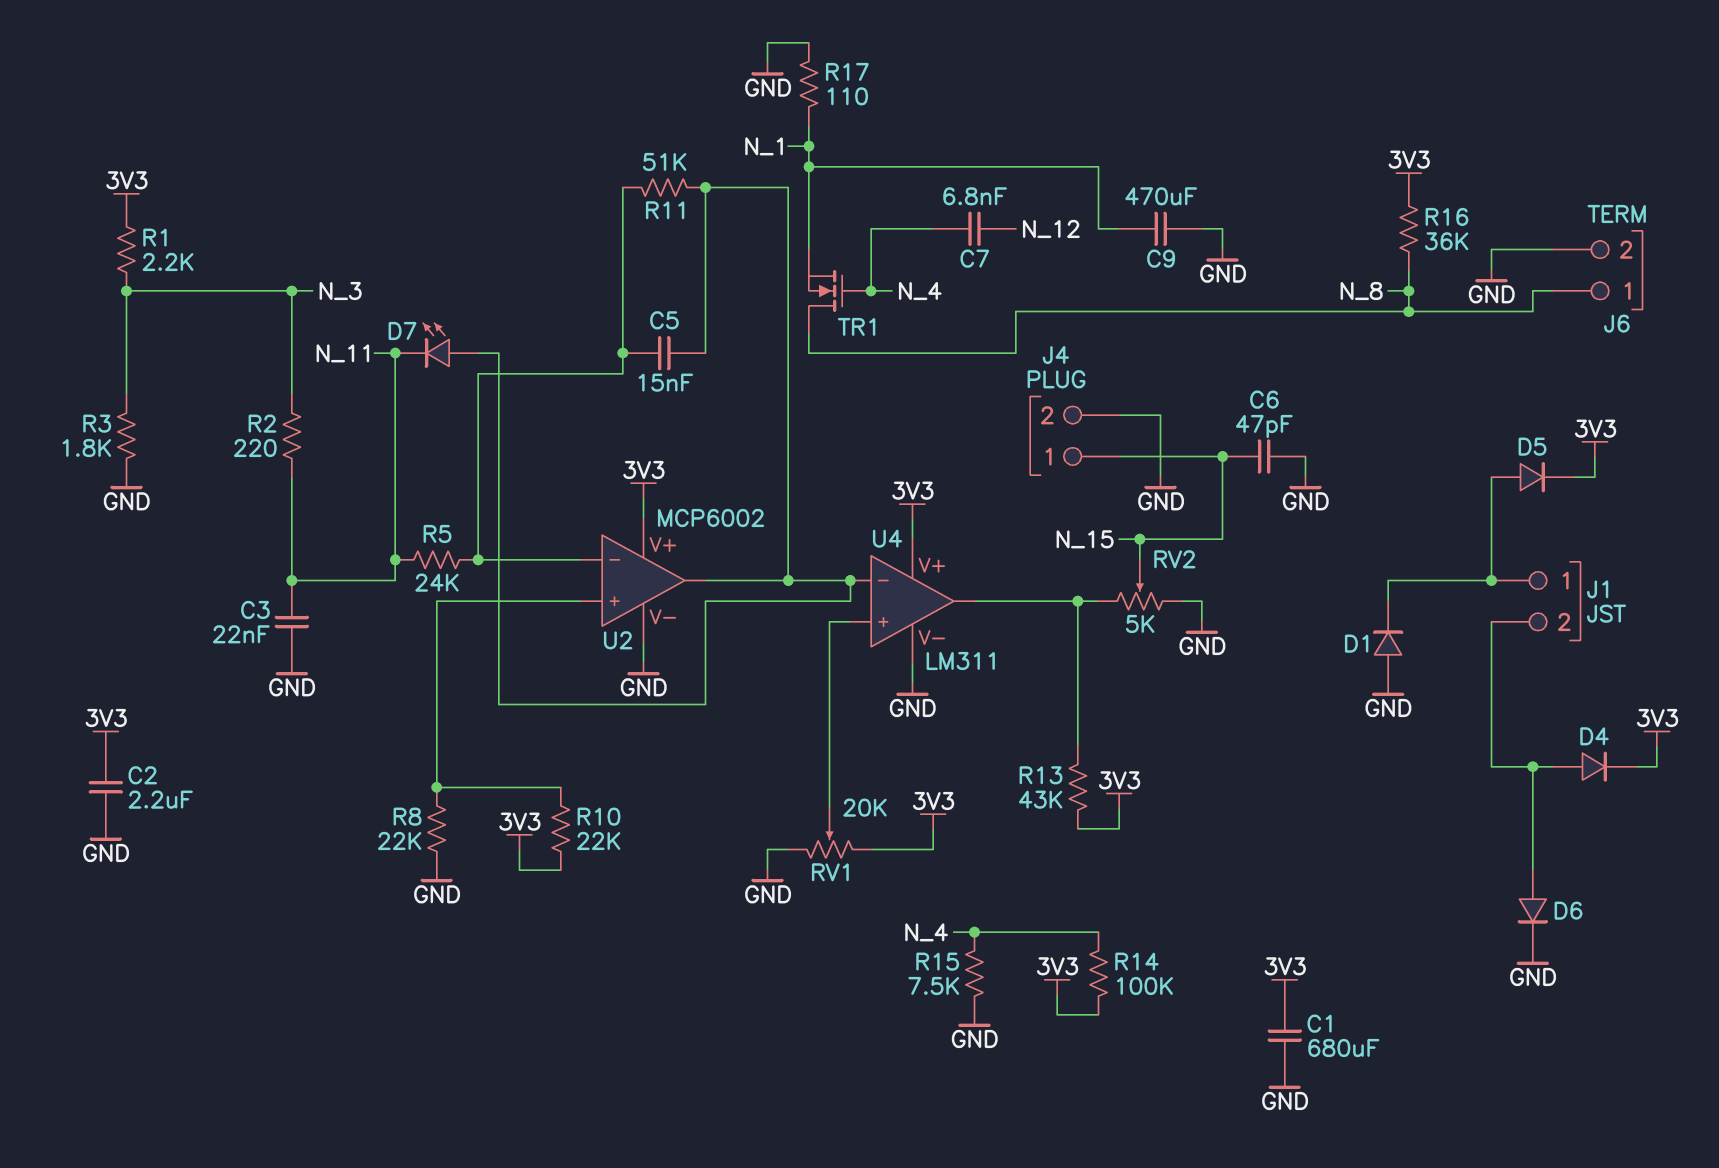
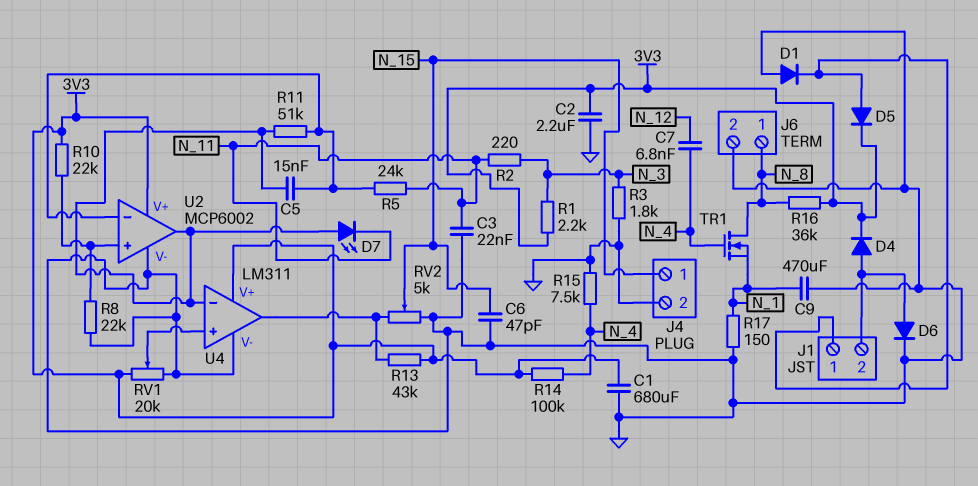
R17: 110 (GND, N_1) -> 150 (GND, N_1)

